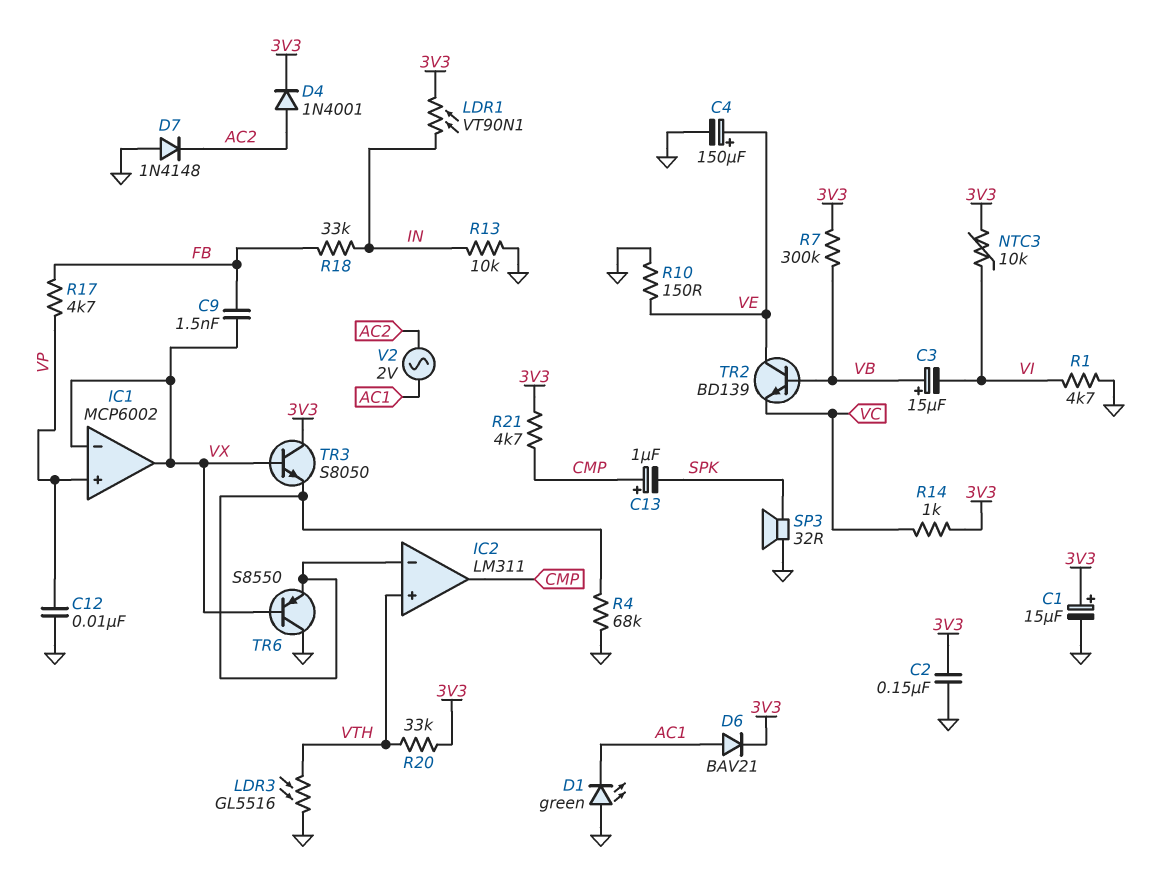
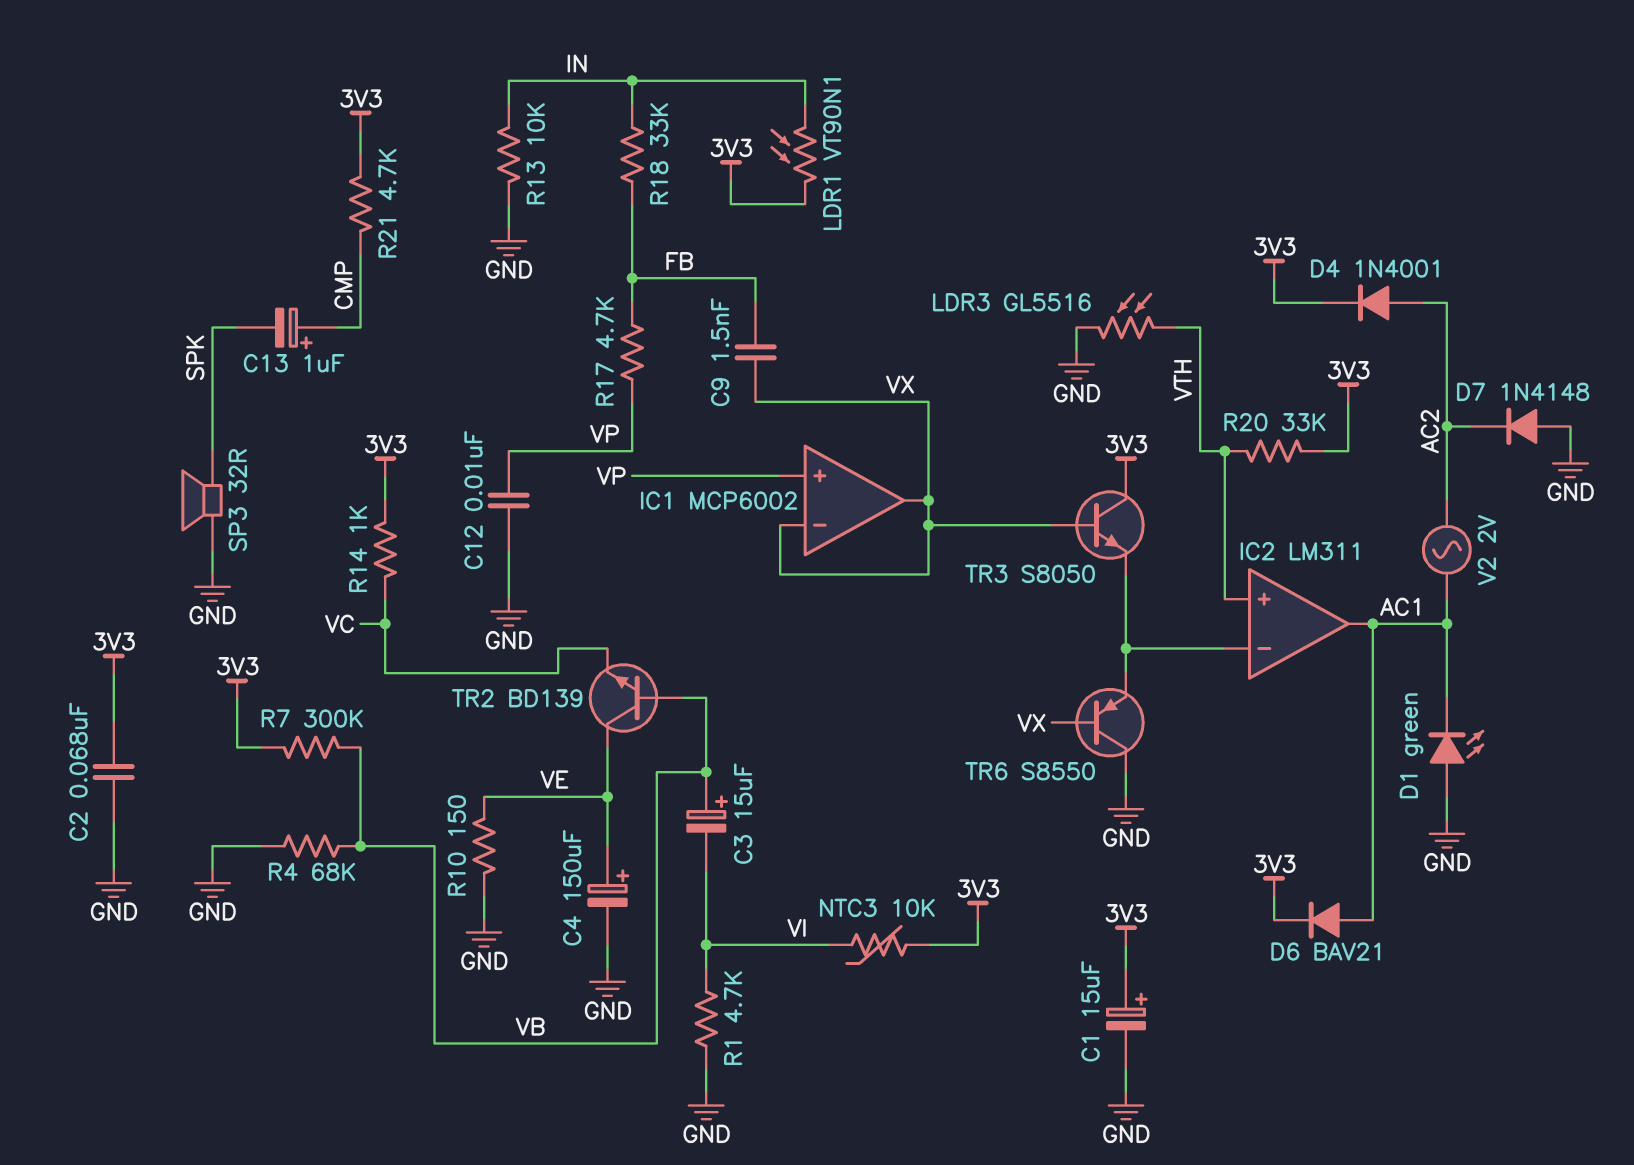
C2: 150nF (3V3, GND) -> 68nF (3V3, GND)
IC2 pin out: CMP -> AC1
R4: 68k (GND, IC2/in-) -> 68k (GND, VB)

